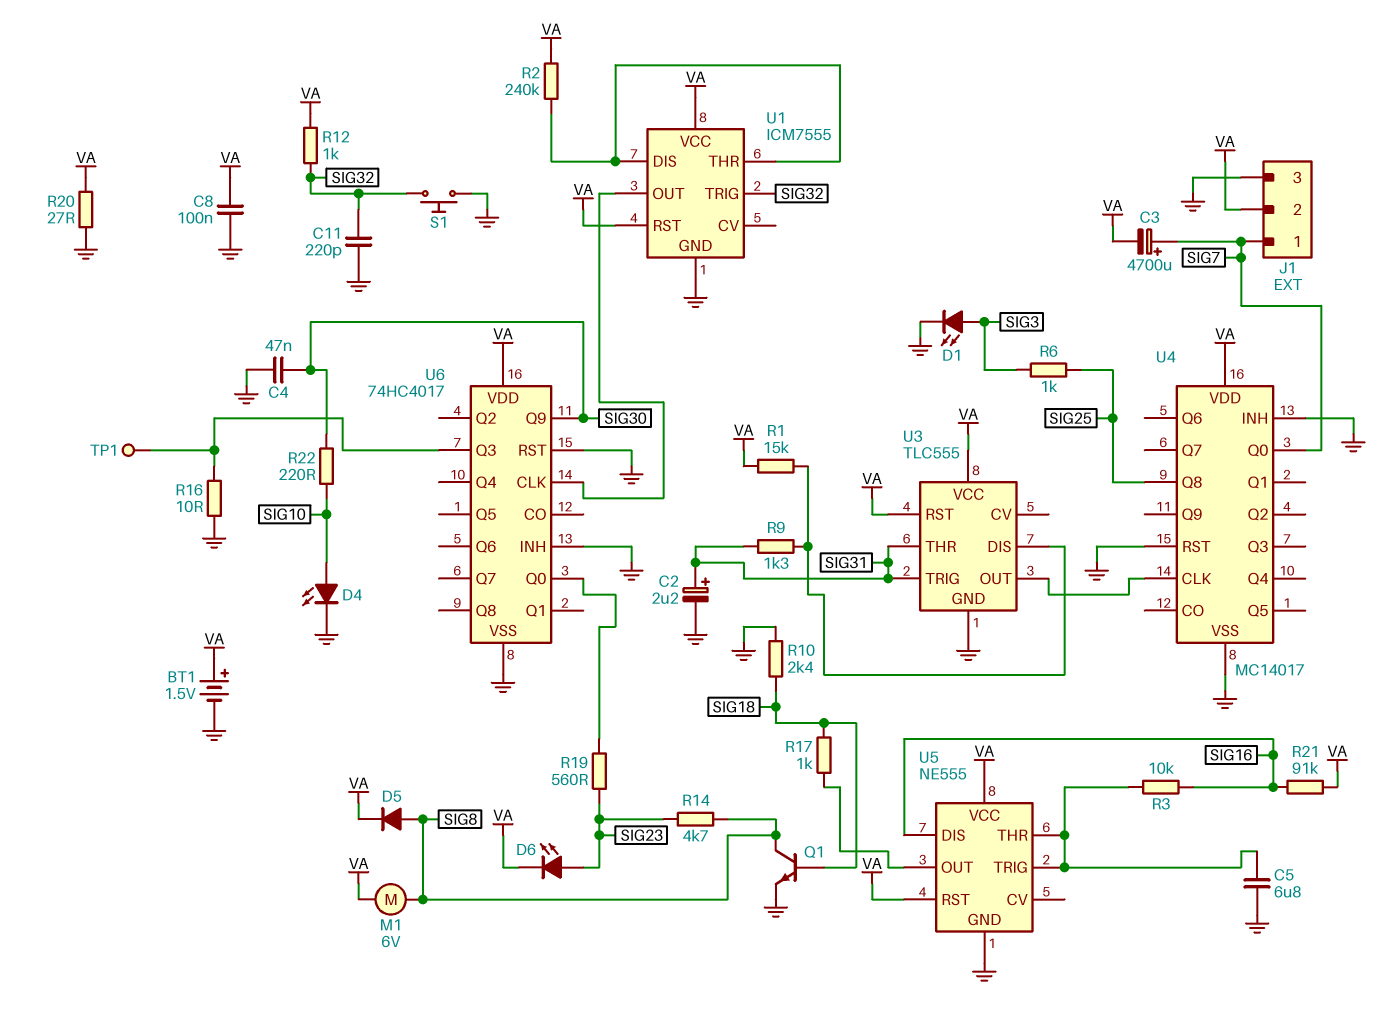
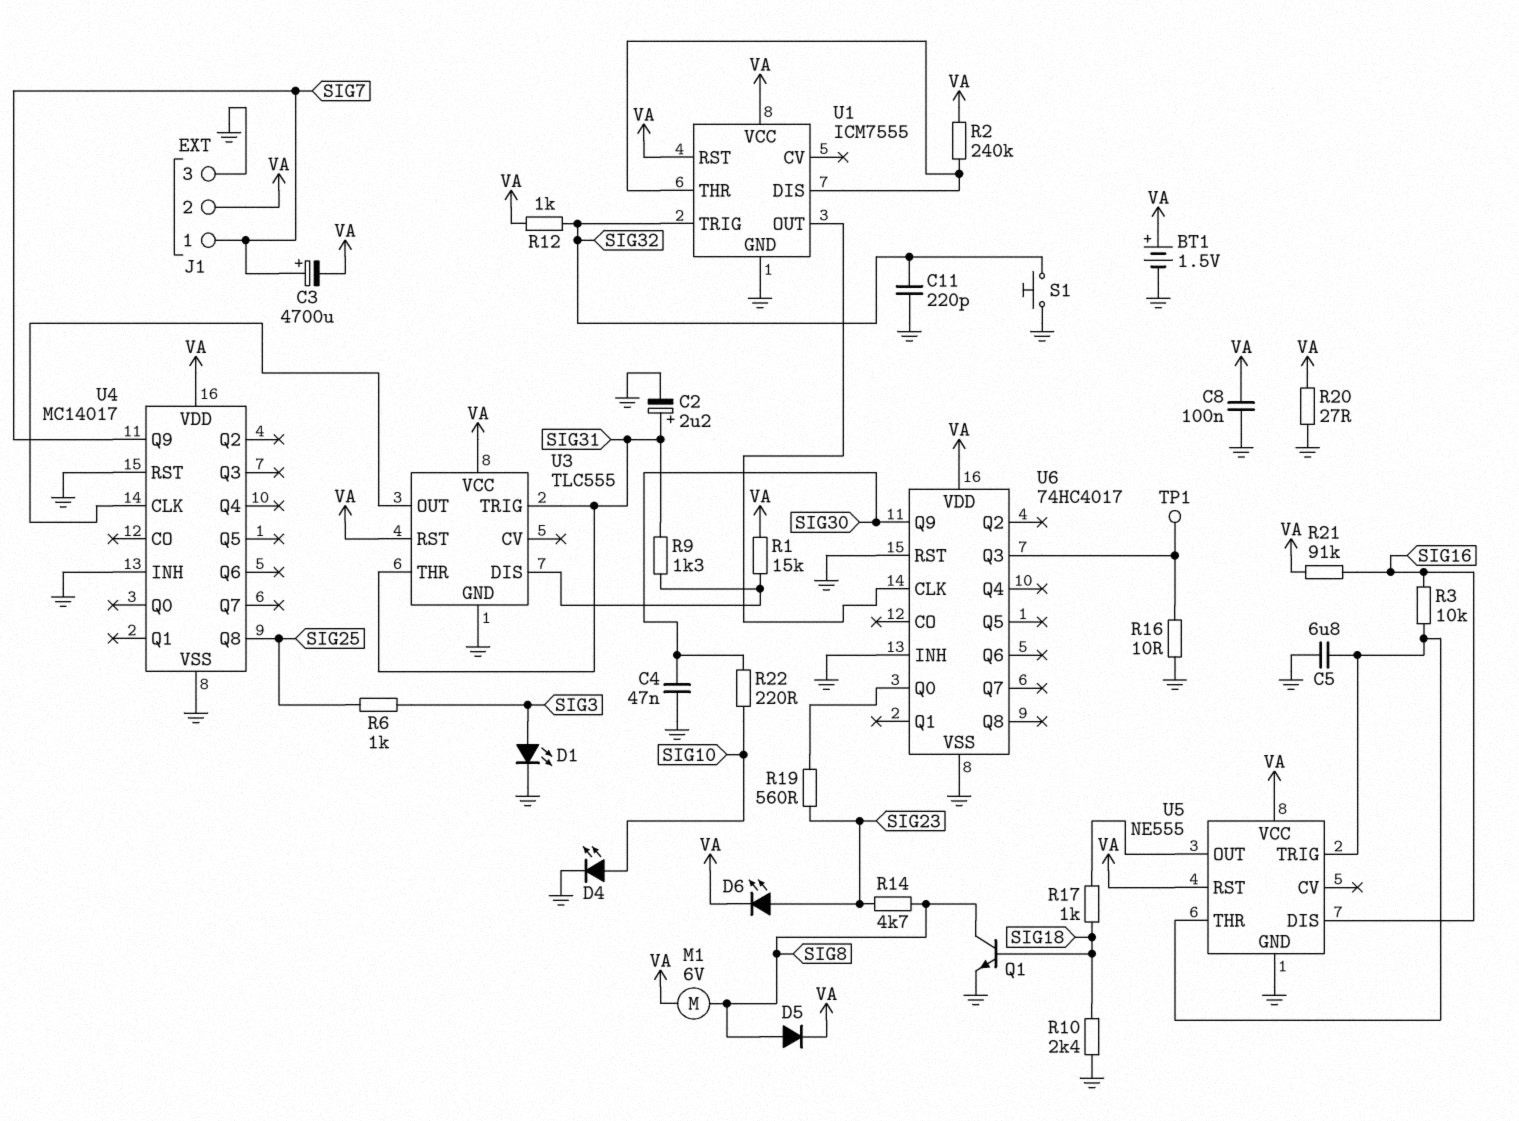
U4 pin Q0: SIG7 -> none
U4 pin Q9: none -> SIG7

